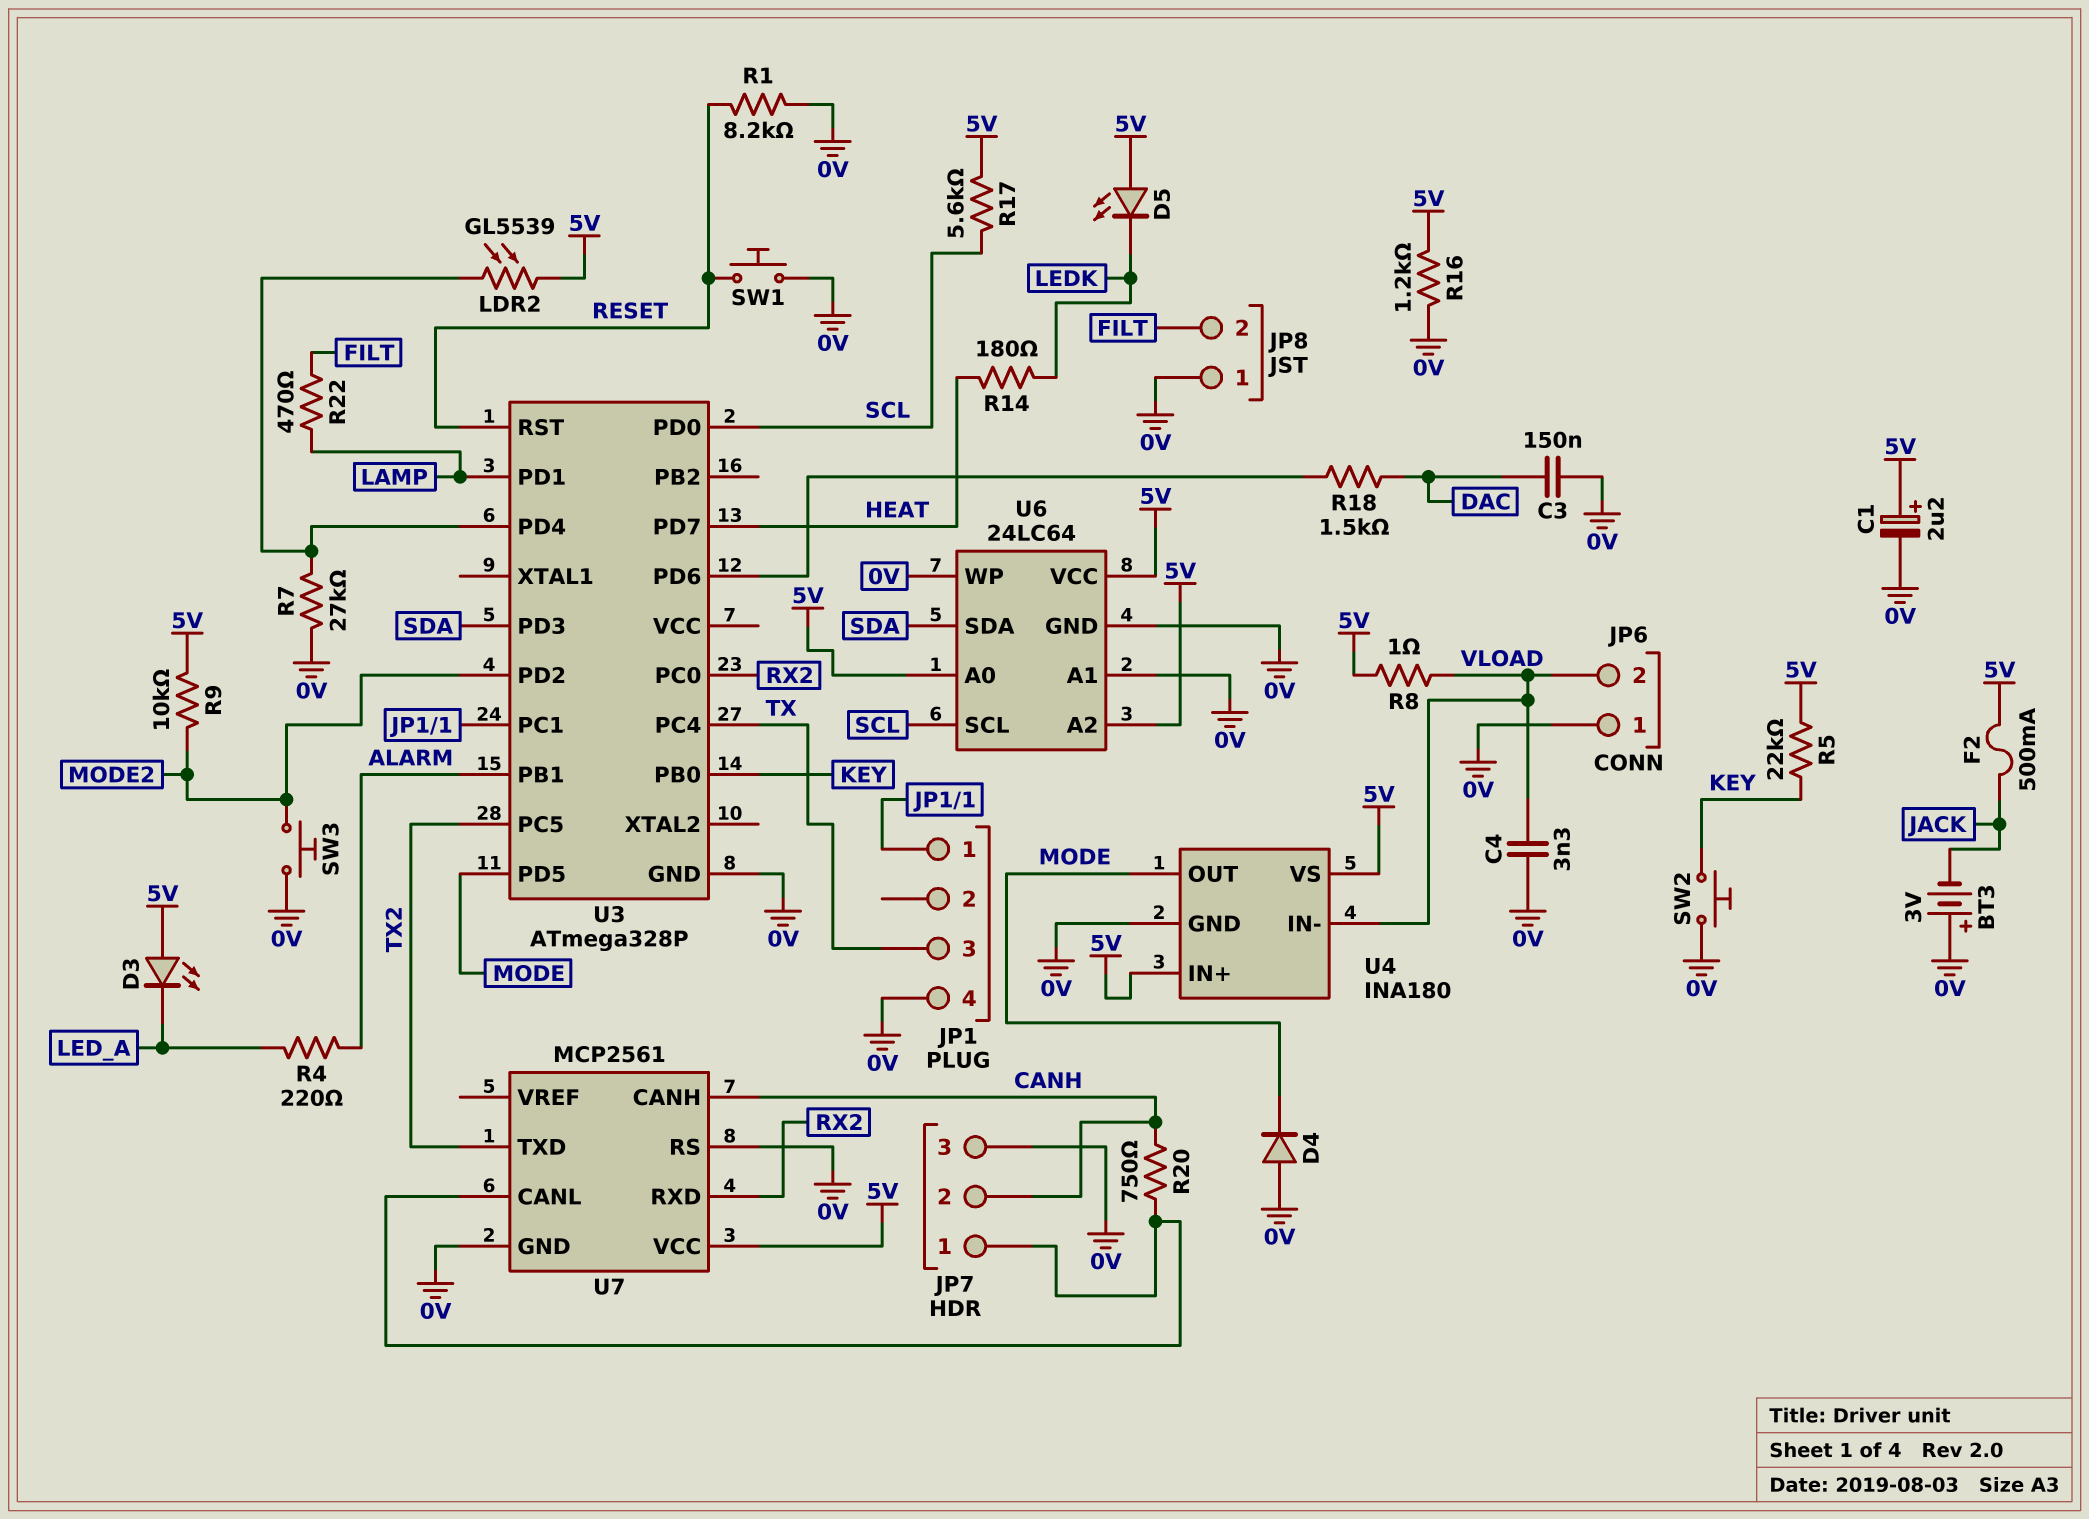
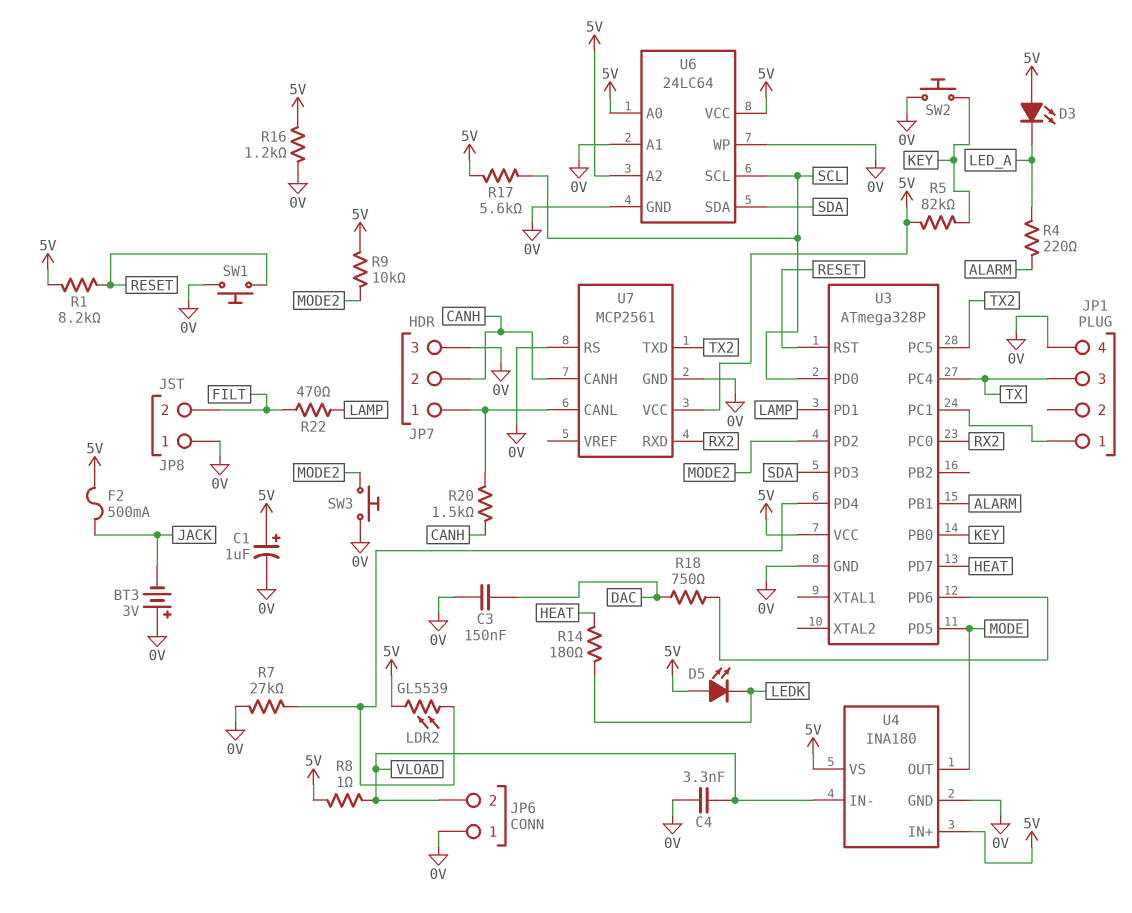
C1: 2.2uF (plus 5V, minus 0V) -> 1uF (plus 5V, minus 0V)
D4: diode (A 0V, K MODE) -> none
R1: 8.2k (0V, RESET) -> 8.2k (5V, RESET)
R5: 22k (5V, KEY) -> 82k (5V, KEY)
R18: 1.5k (DAC, U3/PD6) -> 750 (DAC, U3/PD6)
R20: 750 (CANH, JP7/1) -> 1.5k (CANH, JP7/1)
U3 pin VCC: none -> 5V

